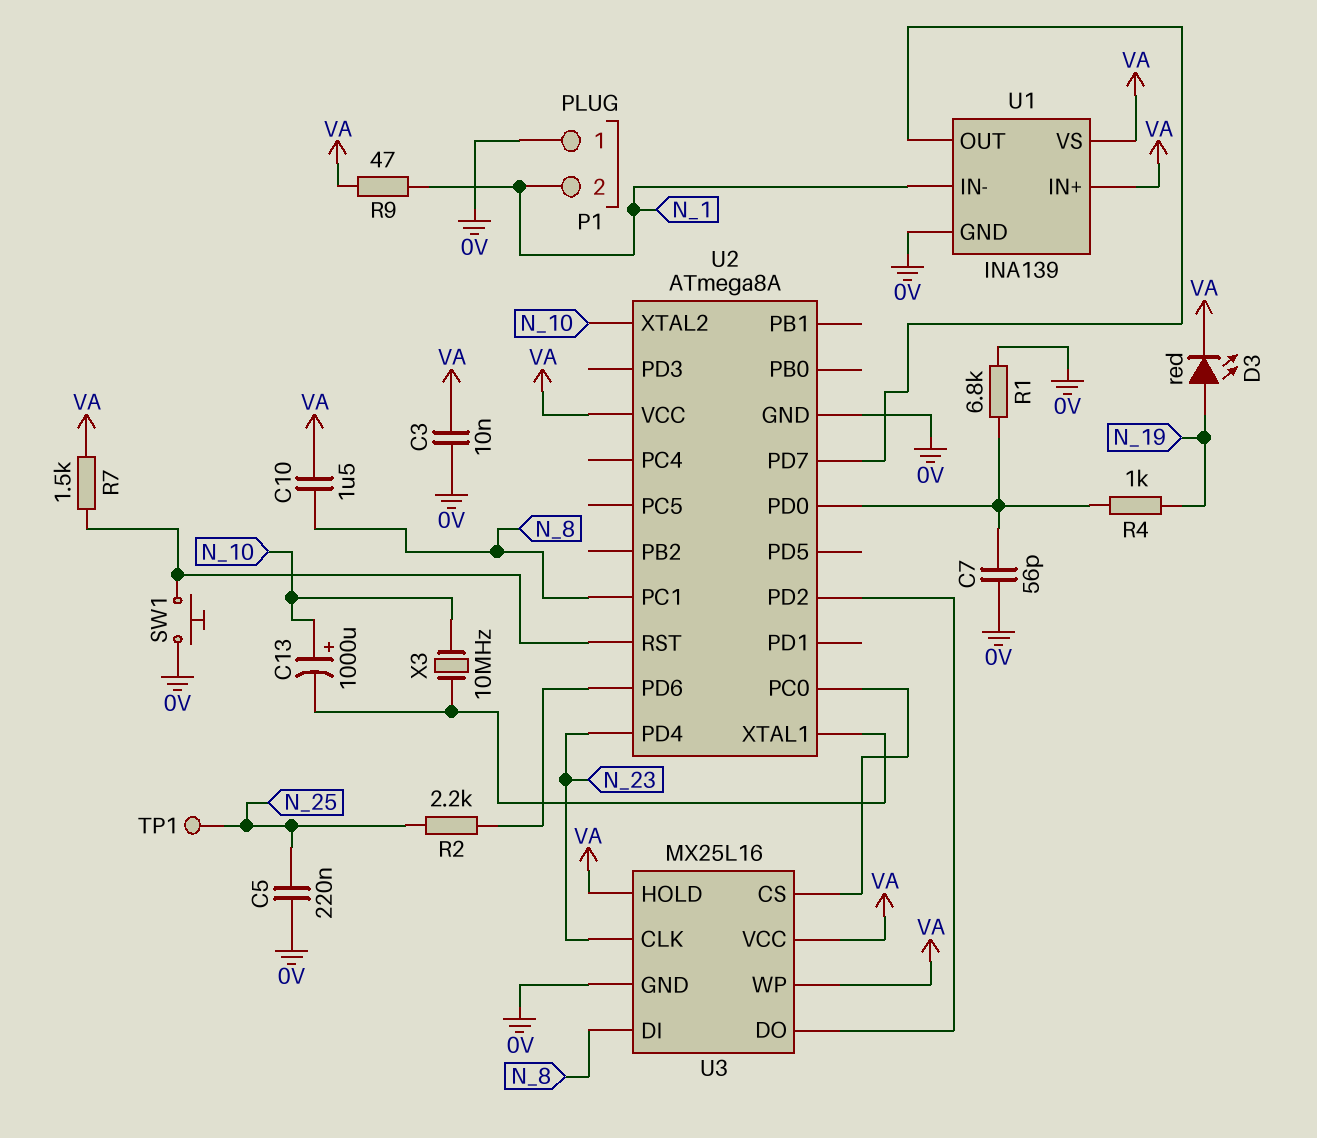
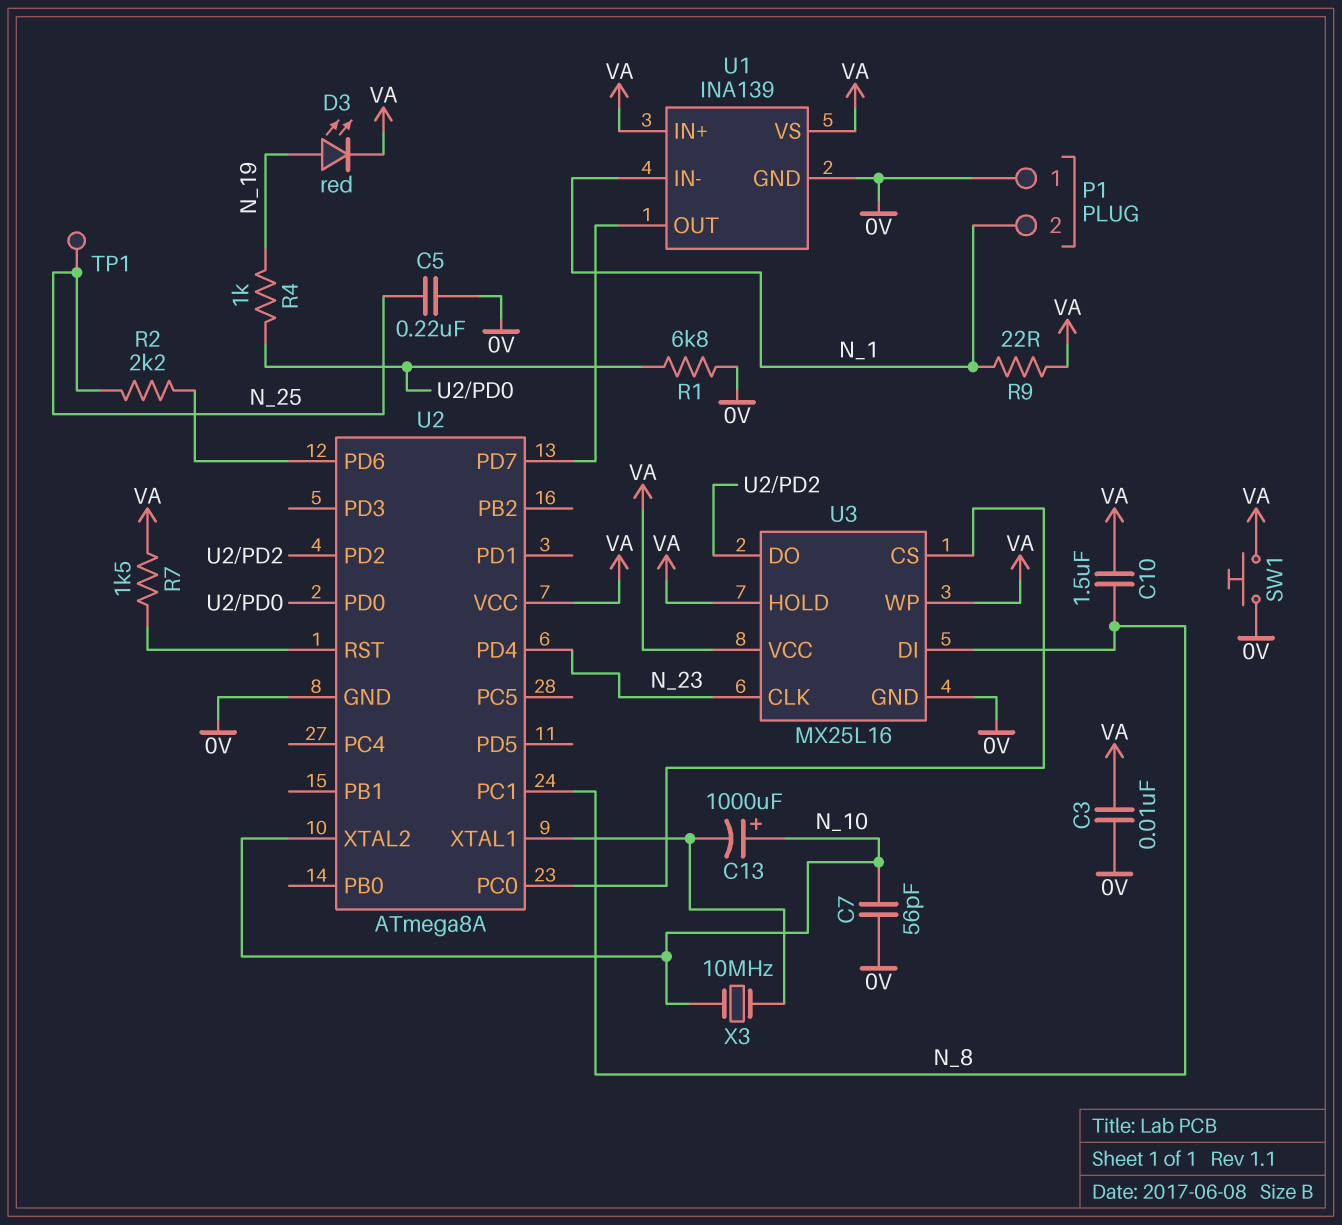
C7: 56pF (0V, U2/PD0) -> 56pF (0V, N_10)
R9: 47 (N_1, VA) -> 22 (N_1, VA)
SW1: button (0V, U2/RST) -> button (0V, VA)

